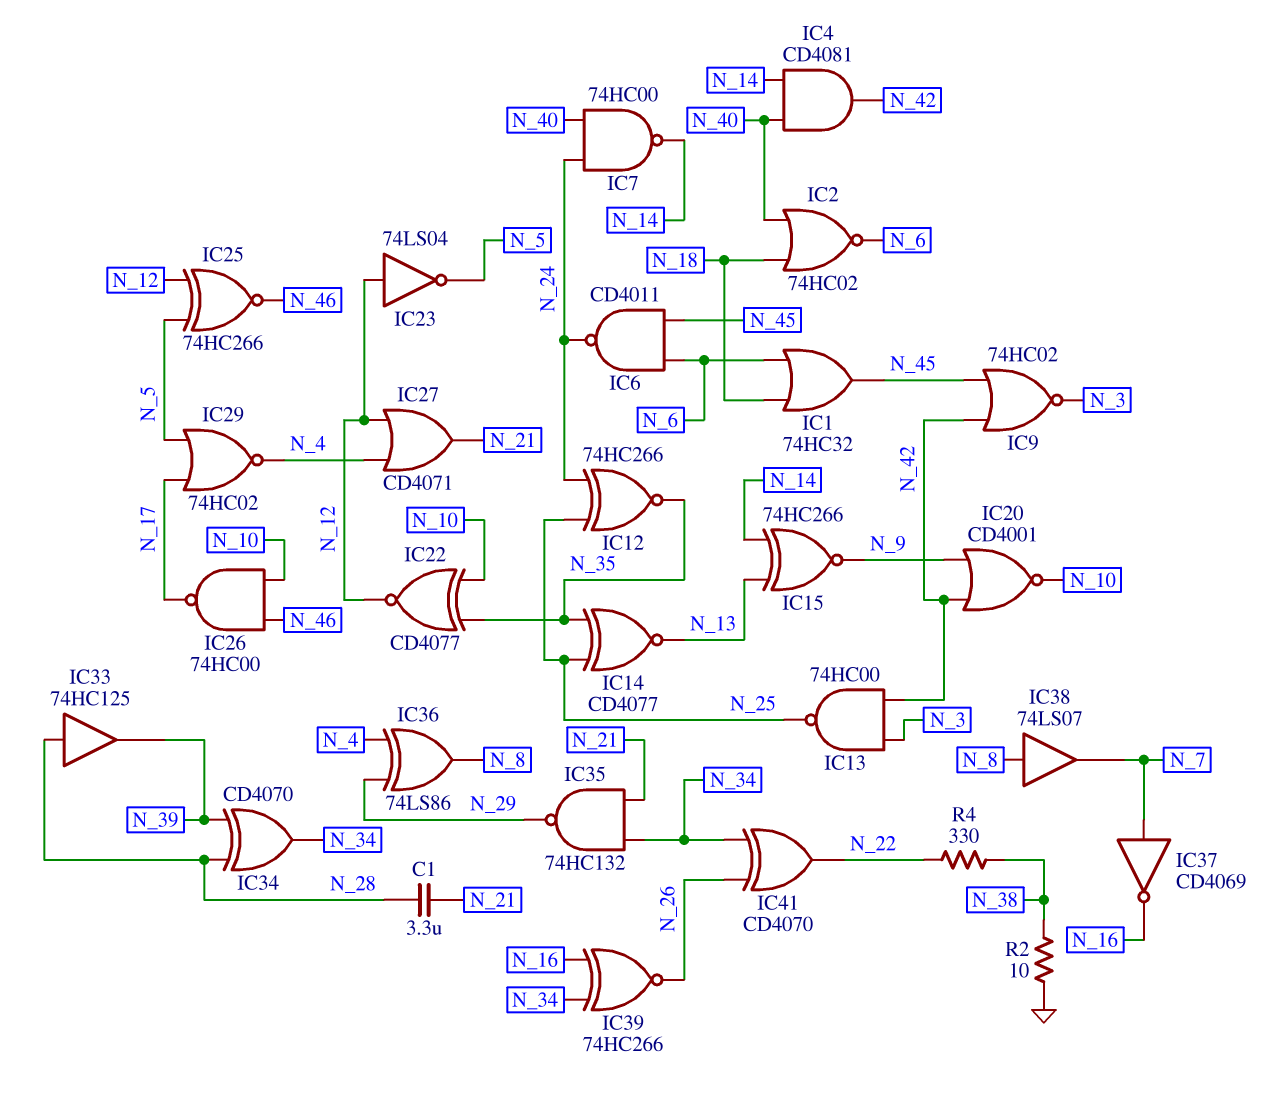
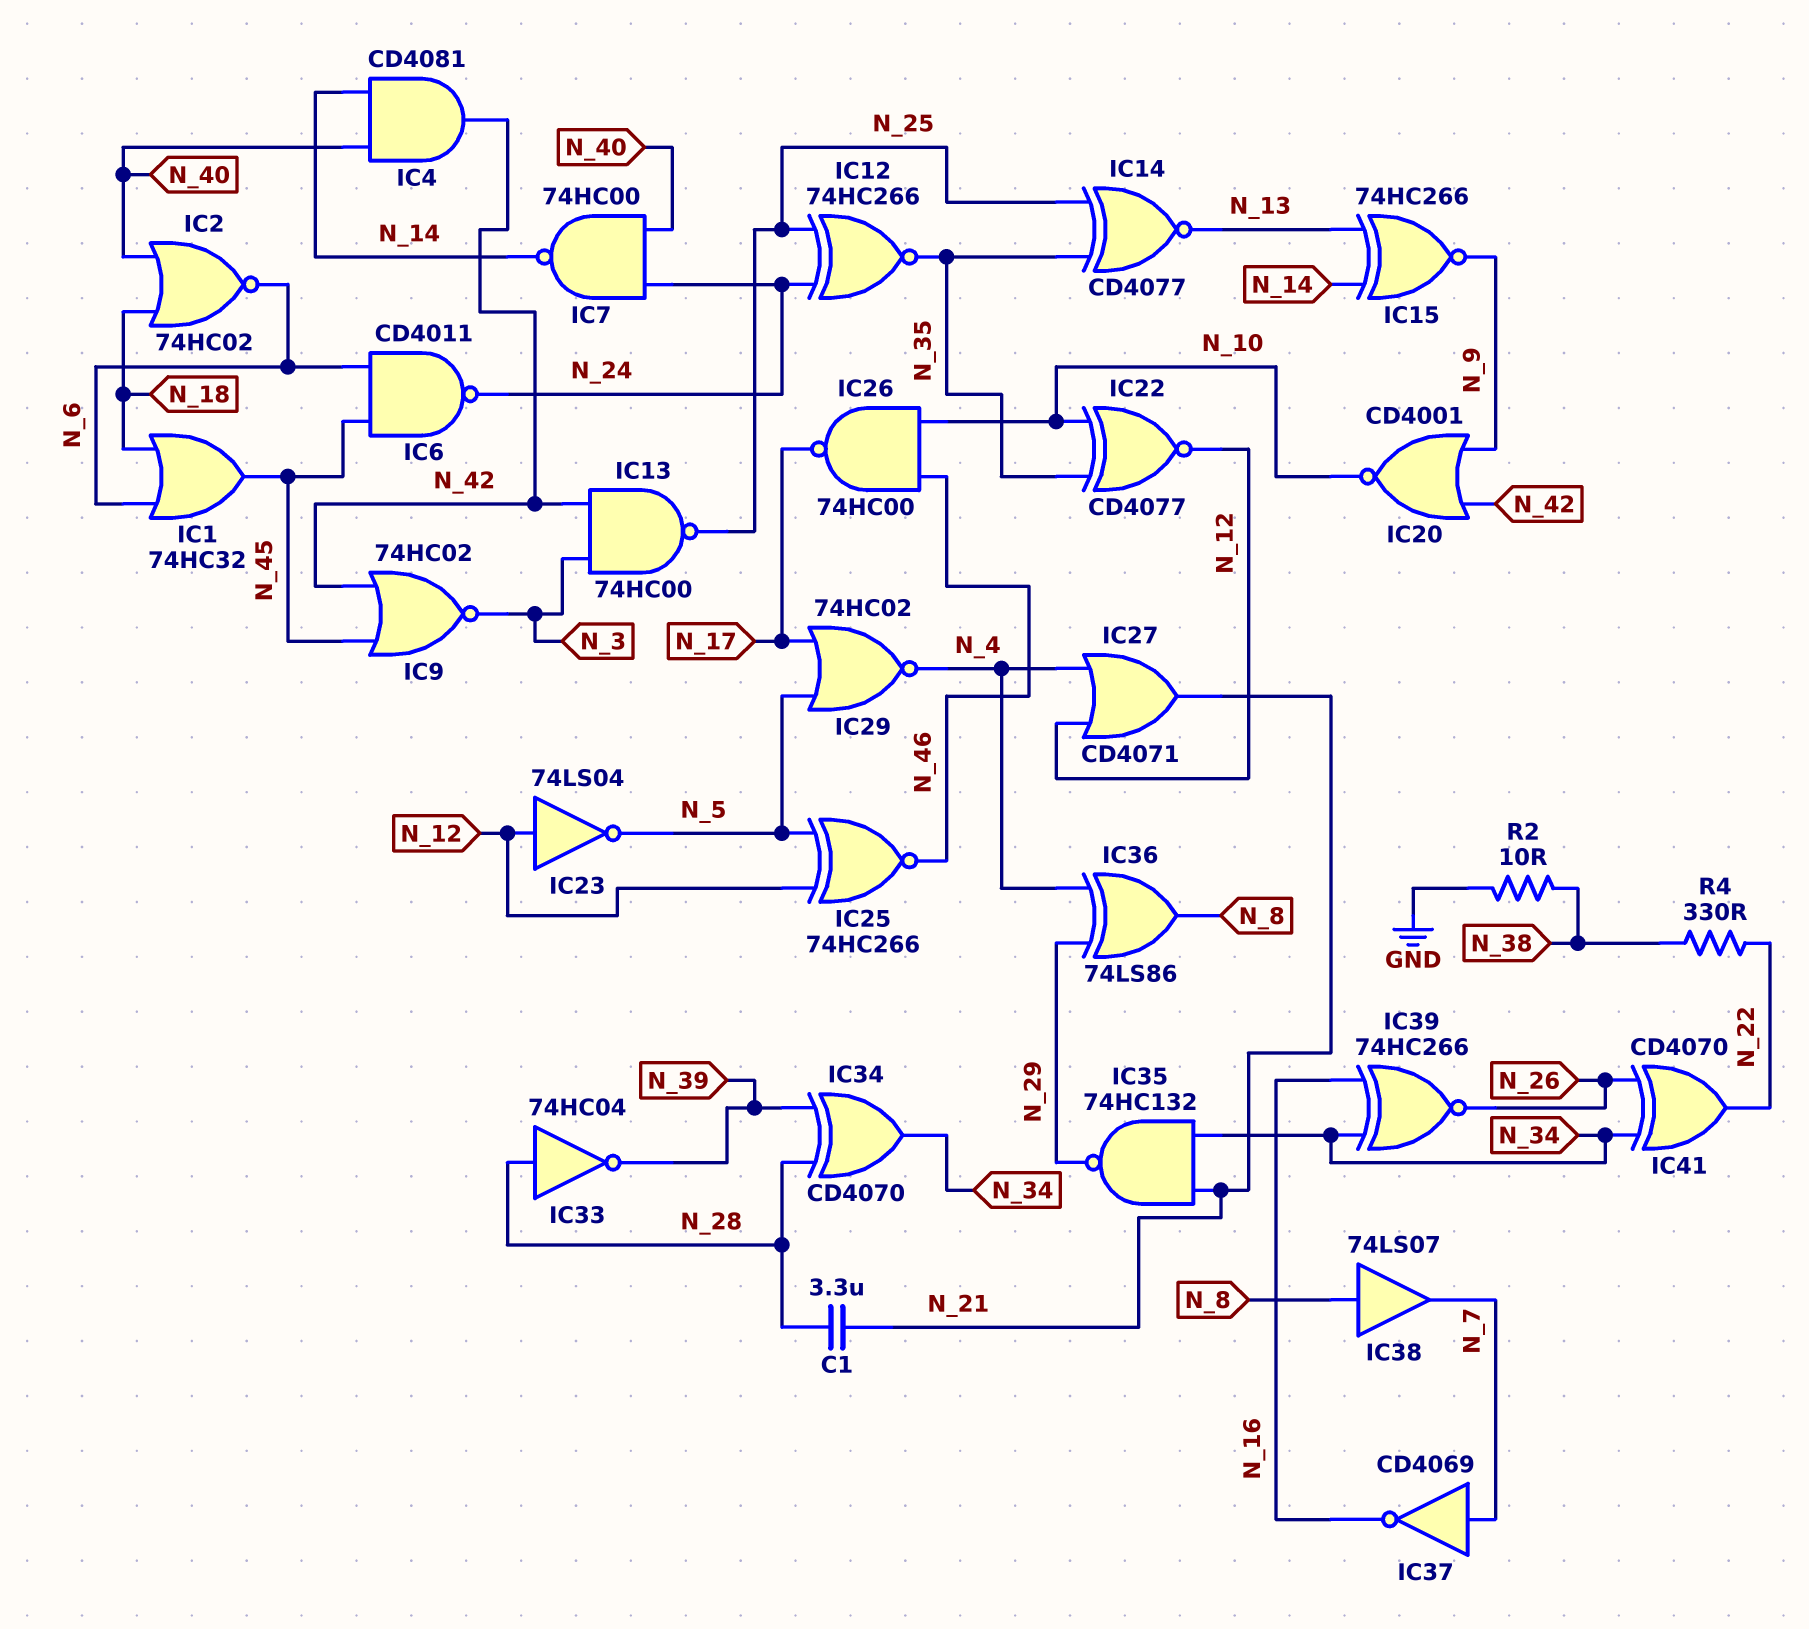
IC33: buffer 74HC125 (in N_28, out N_39) -> NOT 74HC04 (in N_28, out N_39)

